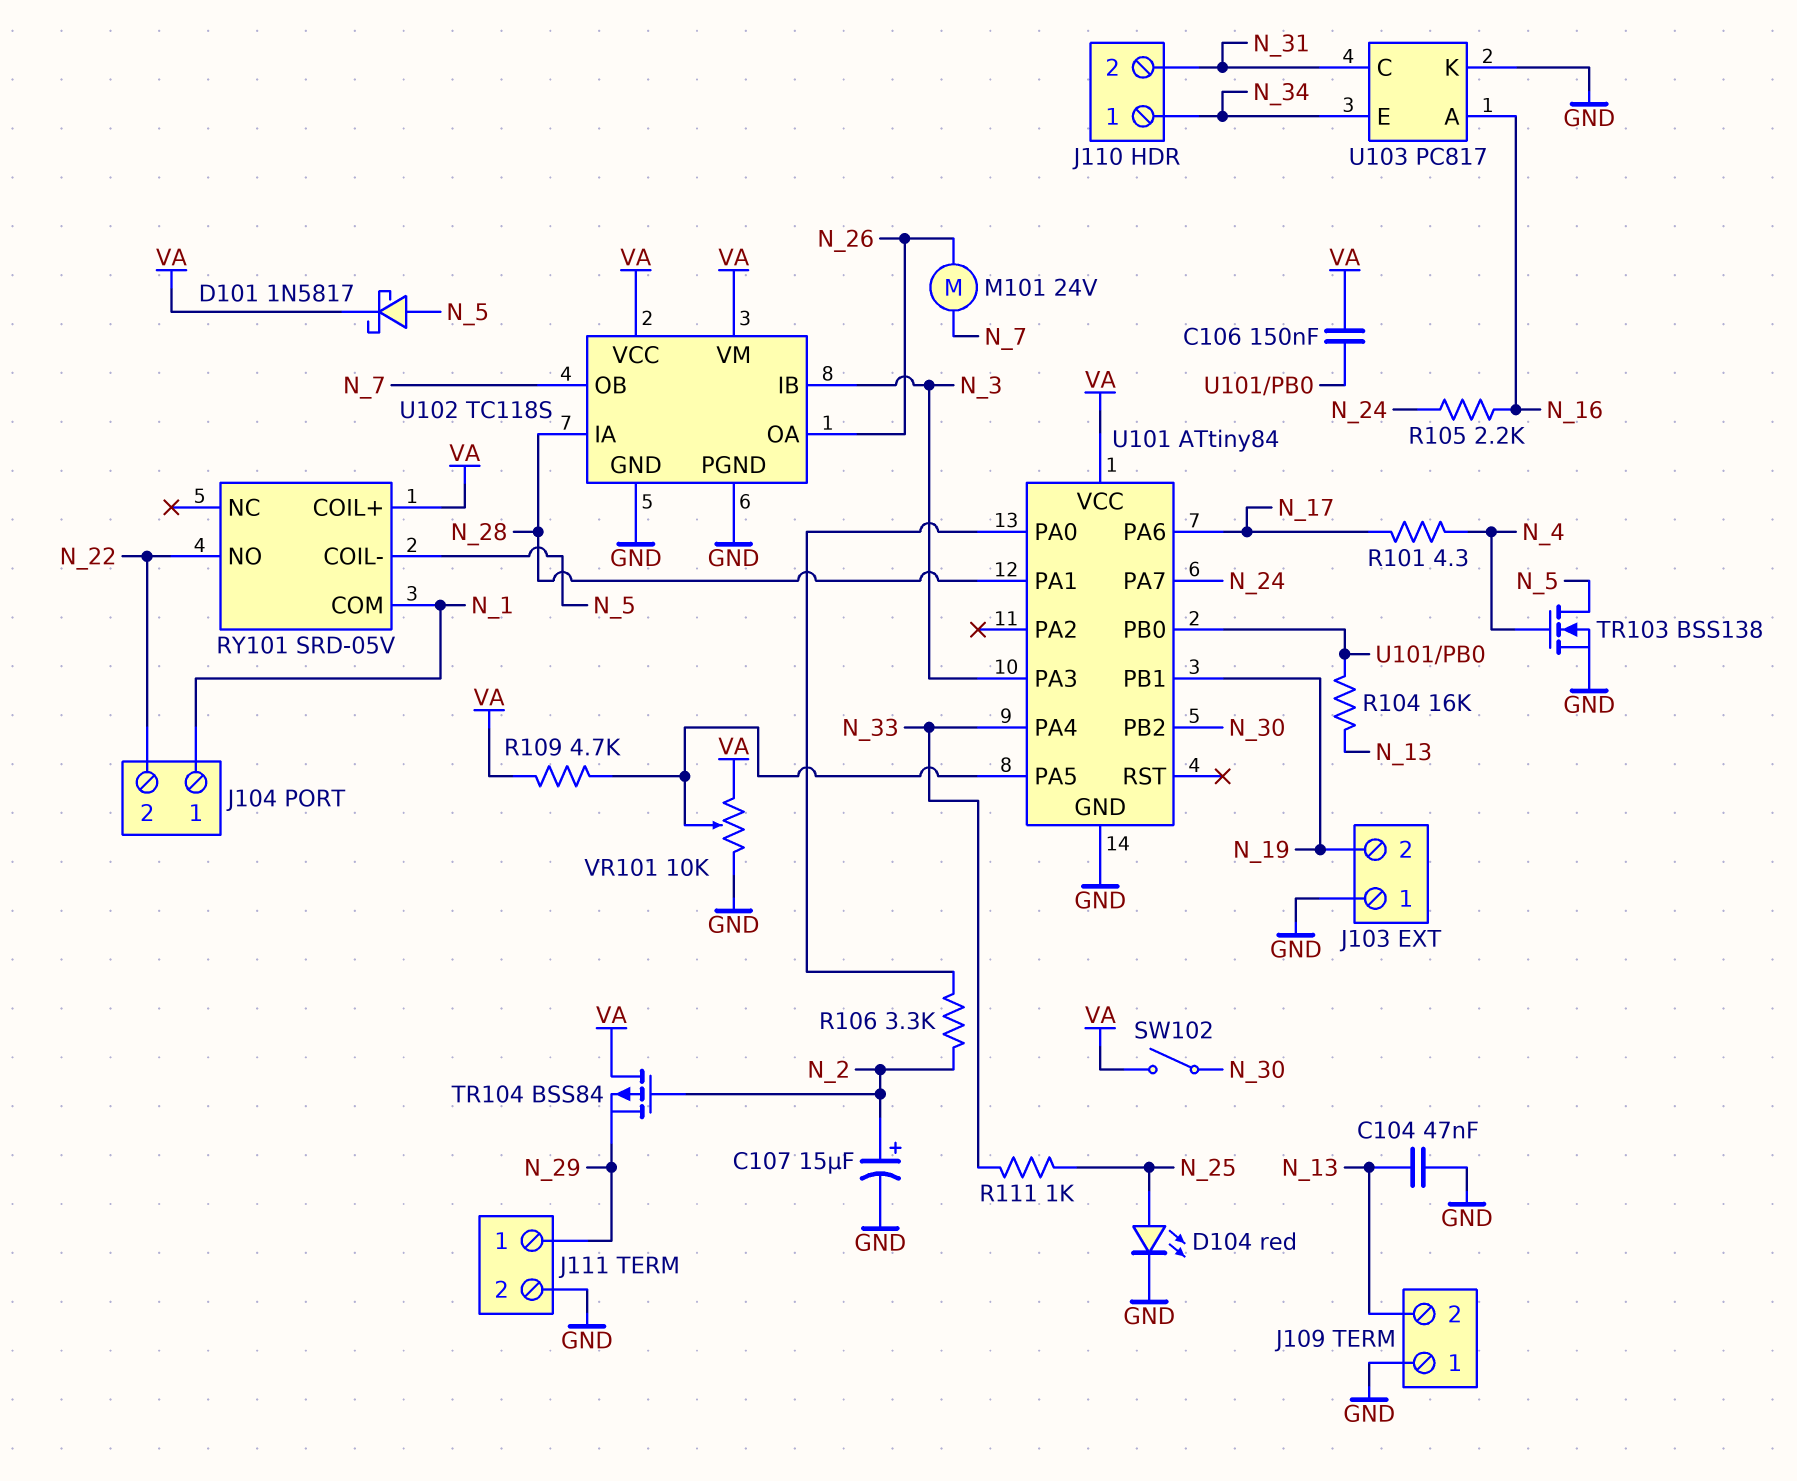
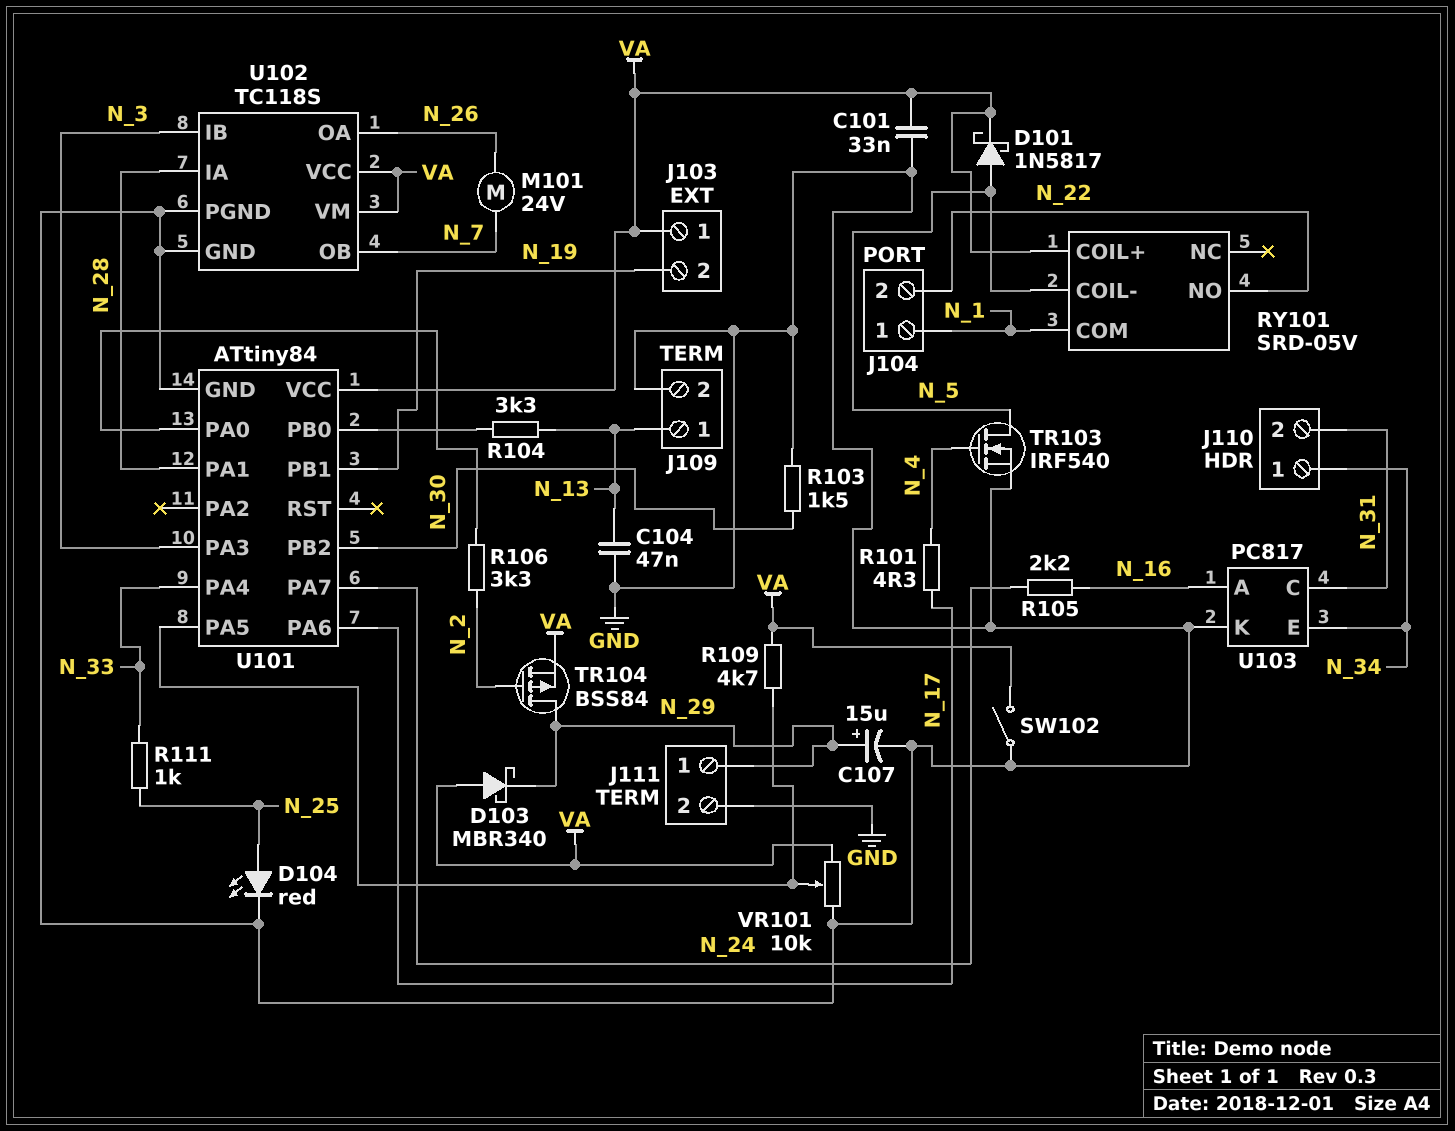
C101: none -> 33nF (GND, VA)
C106: 150nF (U101/PB0, VA) -> none
C107: 15uF (plus N_2, minus GND) -> 15uF (plus N_29, minus GND)
D103: none -> schottky MBR340 (A VA, K N_29)
J103 pin 1: GND -> VA
J109 pin 1: GND -> N_13
J109 pin 2: N_13 -> GND
R103: none -> 1.5k (GND, N_30)
R104: 16k (N_13, U101/PB0) -> 3.3k (N_13, U101/PB0)
SW102: switch (N_30, VA) -> switch (GND, VA)
TR103: NMOS BSS138 (G N_4, D N_5, S GND) -> NMOS IRF540 (G N_4, D N_5, S GND)
TR104: PMOS BSS84 (G N_2, D VA, S N_29) -> PMOS BSS84 (G N_2, D N_29, S VA)

